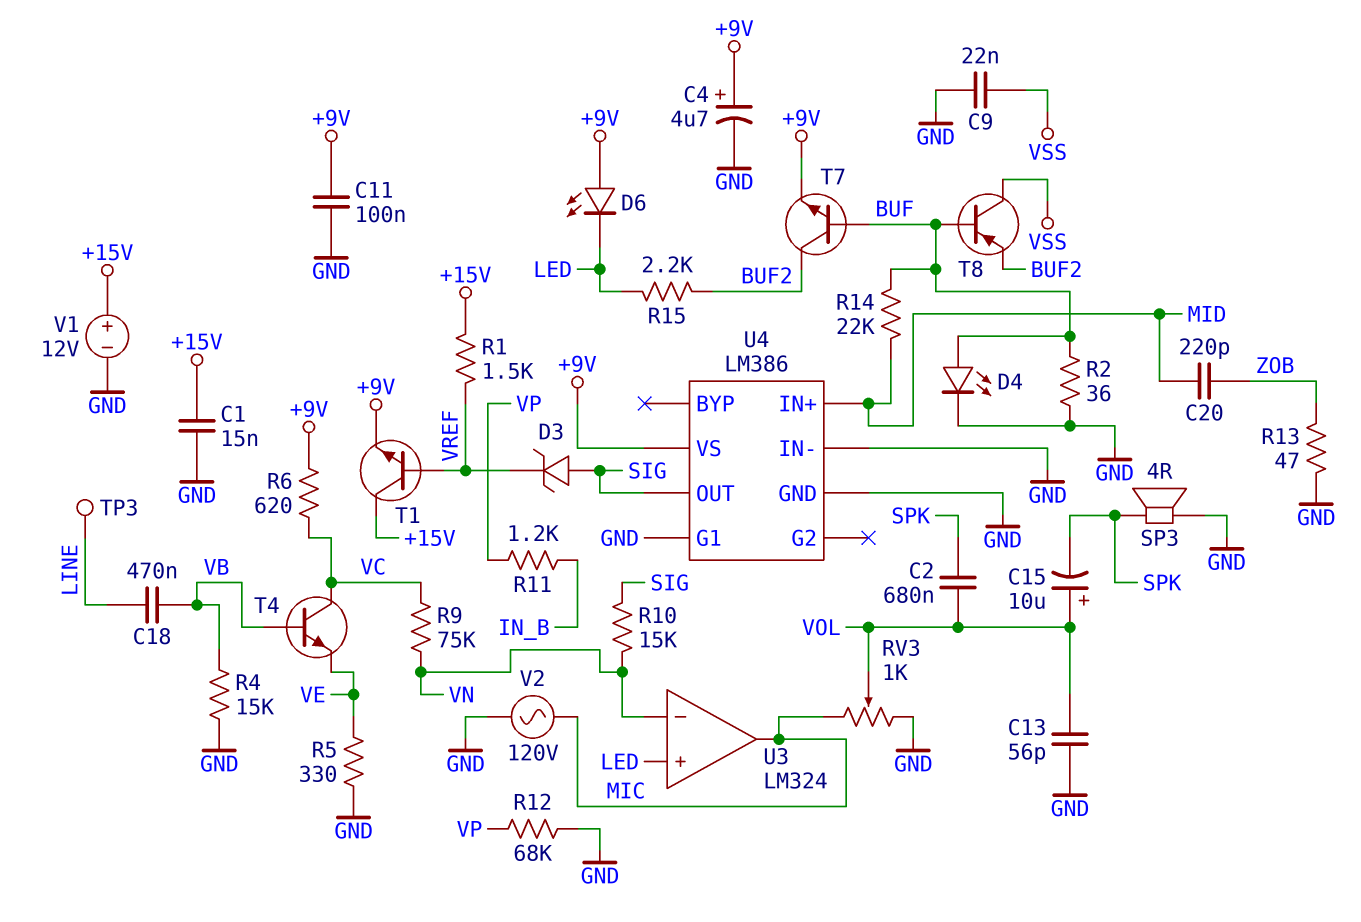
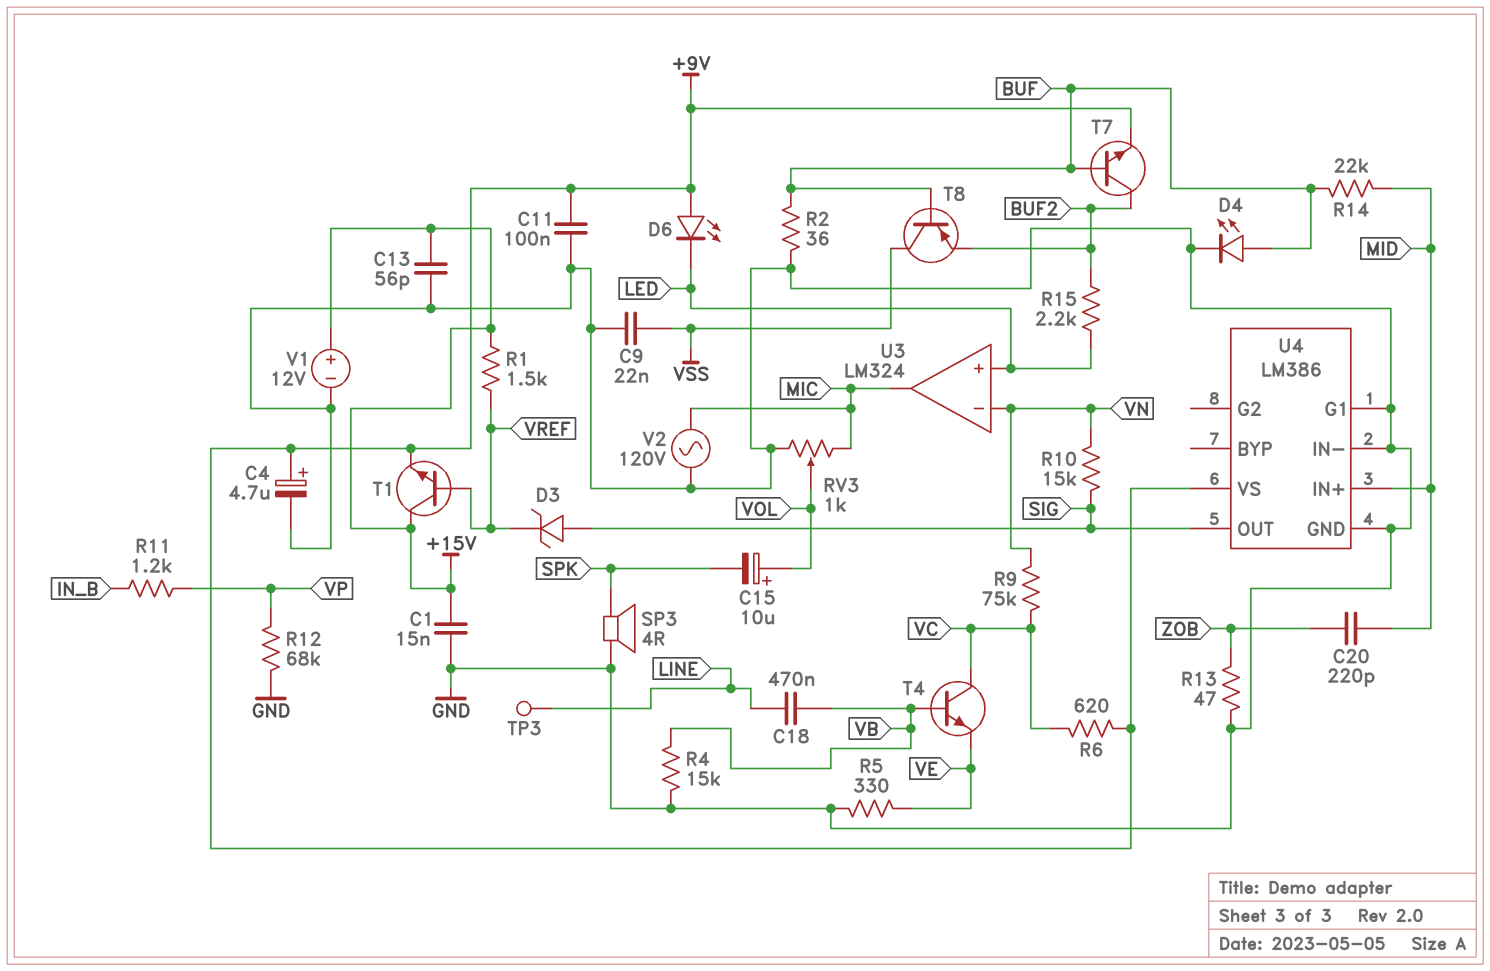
C2: 680nF (SPK, VOL) -> none
C13: 56pF (GND, VOL) -> 56pF (+15V, GND)

